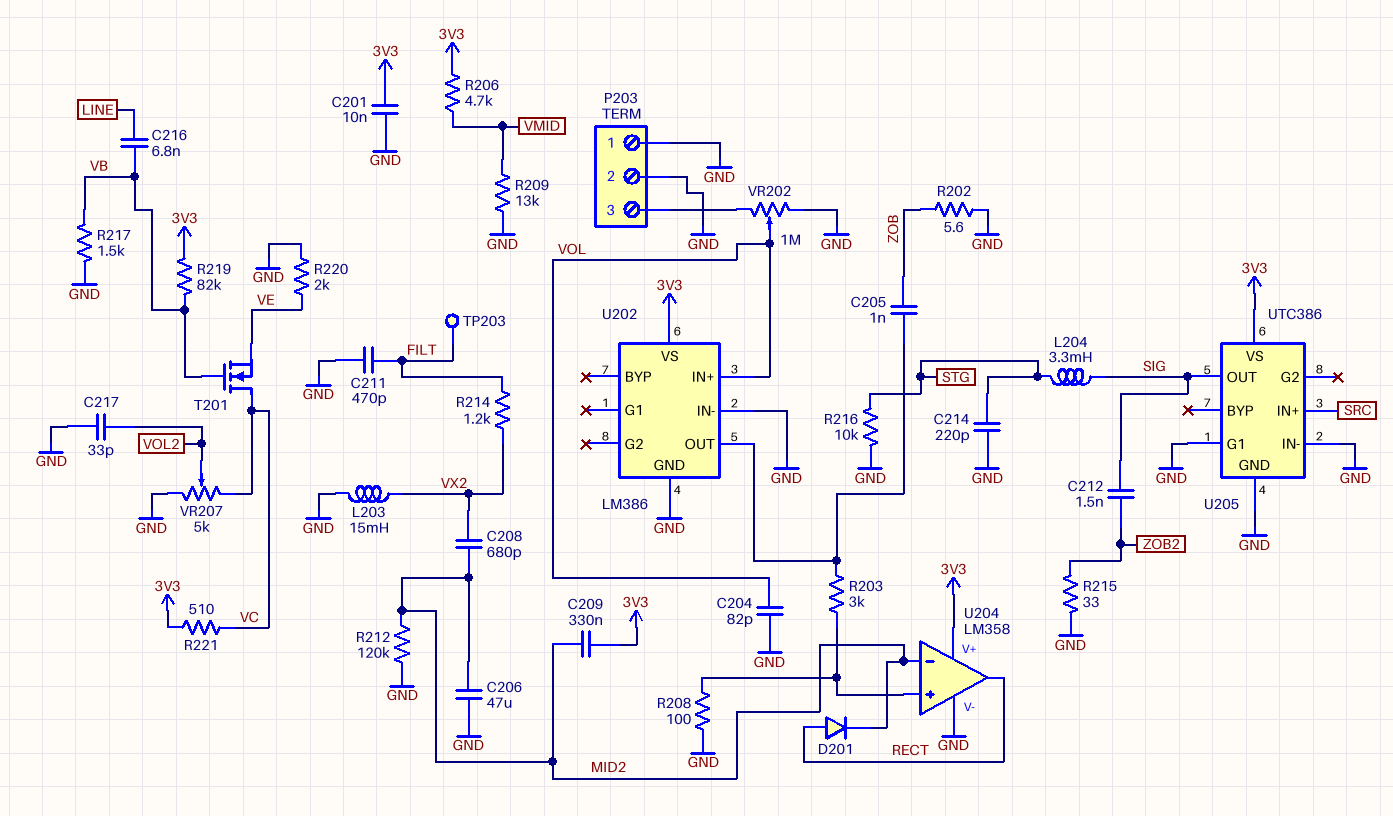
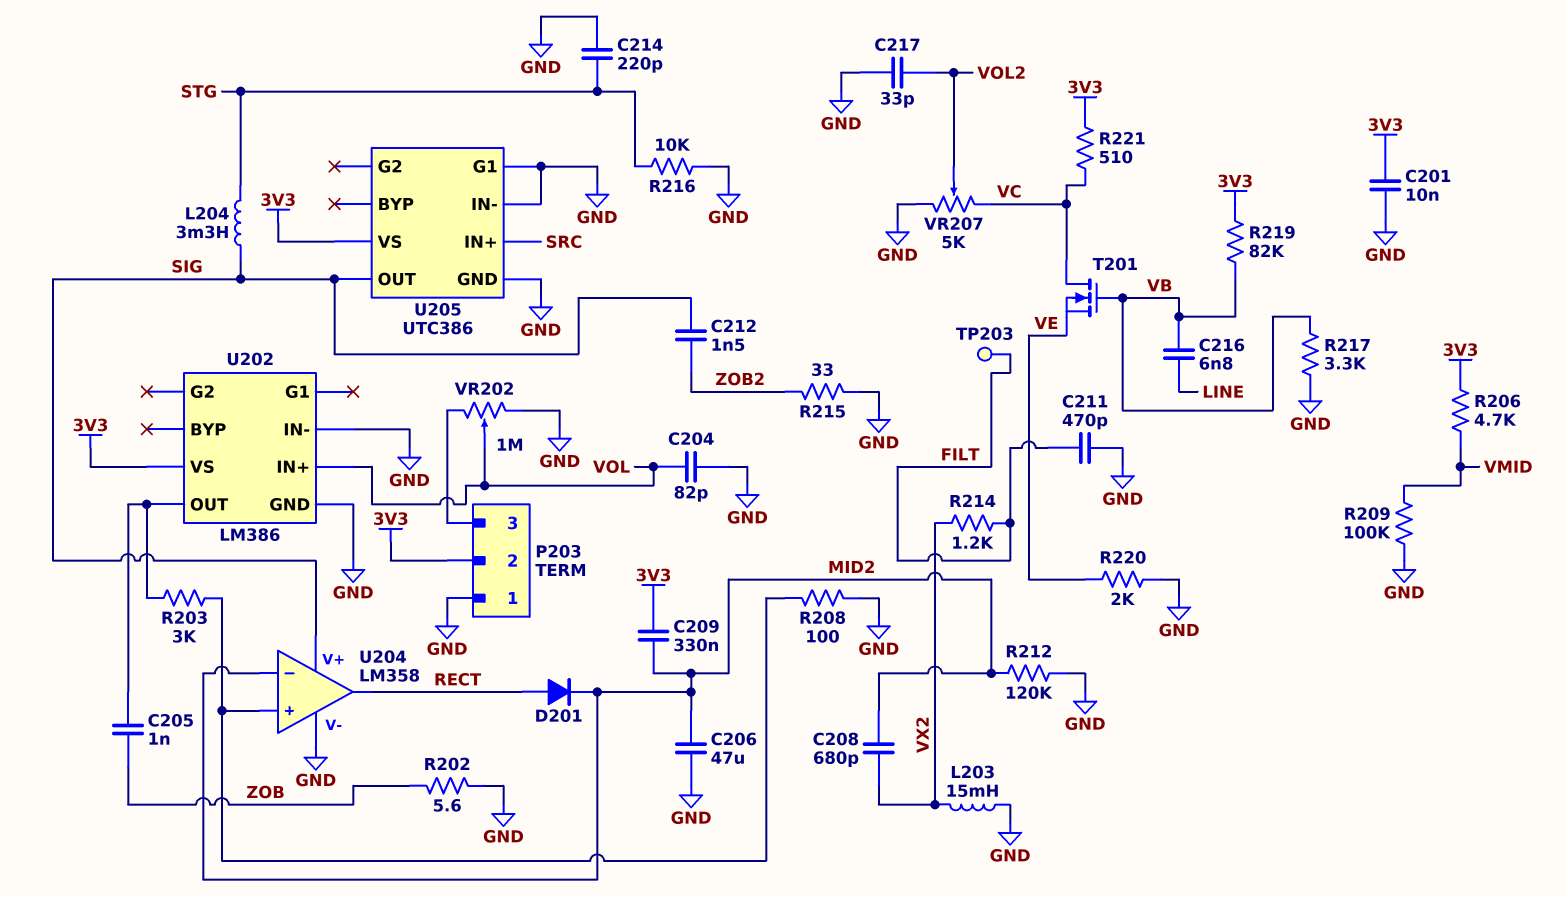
P203 pin 2: GND -> 3V3
R209: 13k (GND, VMID) -> 100k (GND, VMID)
R217: 1.5k (GND, VB) -> 3.3k (GND, VB)
U204 pin V+: 3V3 -> SIG

